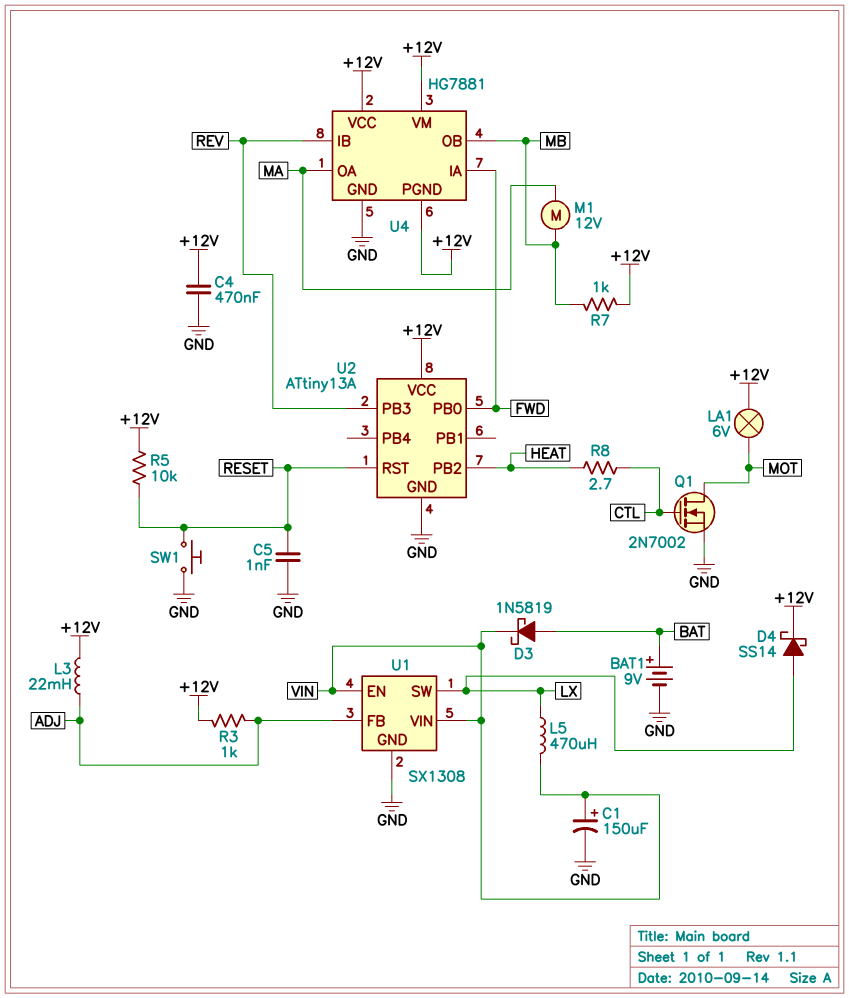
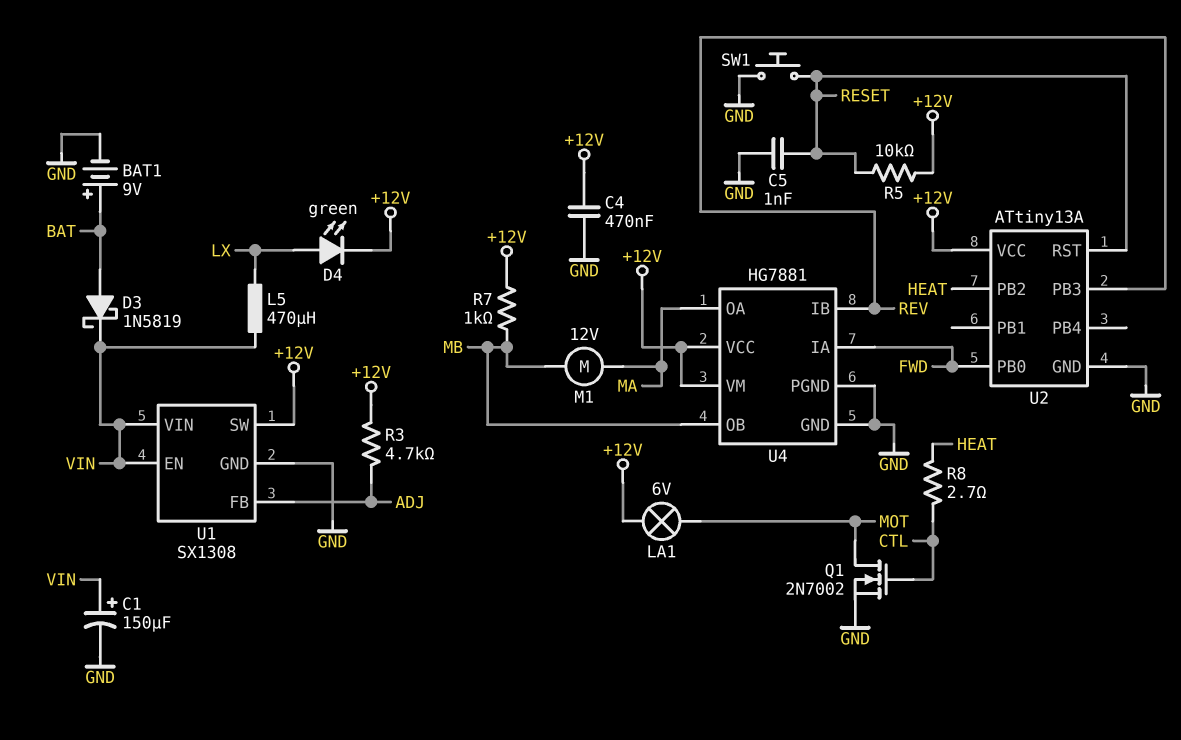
D4: schottky SS14 (A LX, K +12V) -> LED green (A LX, K +12V)
L3: 22mH (+12V, ADJ) -> none
R3: 1k (+12V, ADJ) -> 4.7k (+12V, ADJ)
U1 pin SW: LX -> +12V
U4 pin PGND: +12V -> GND

